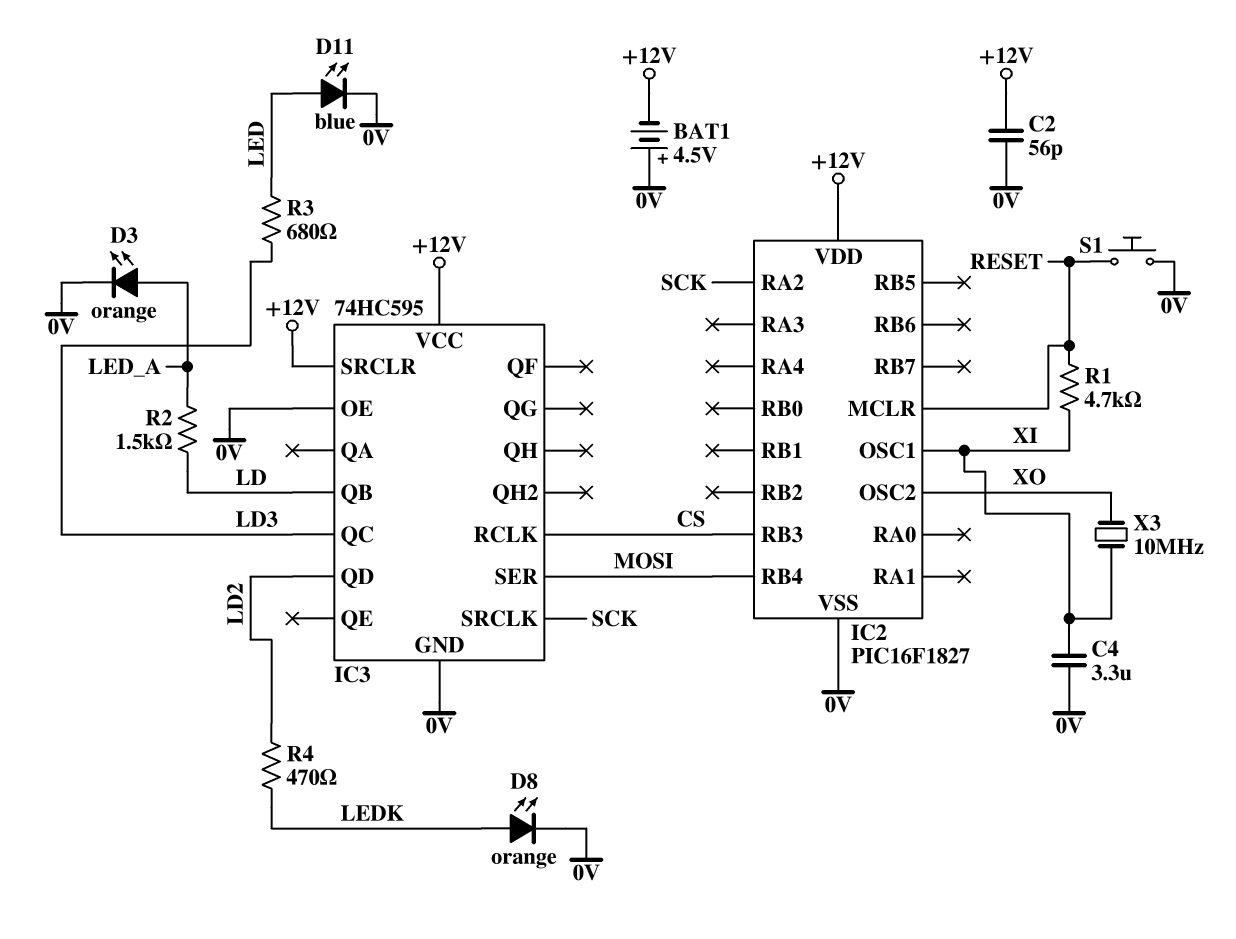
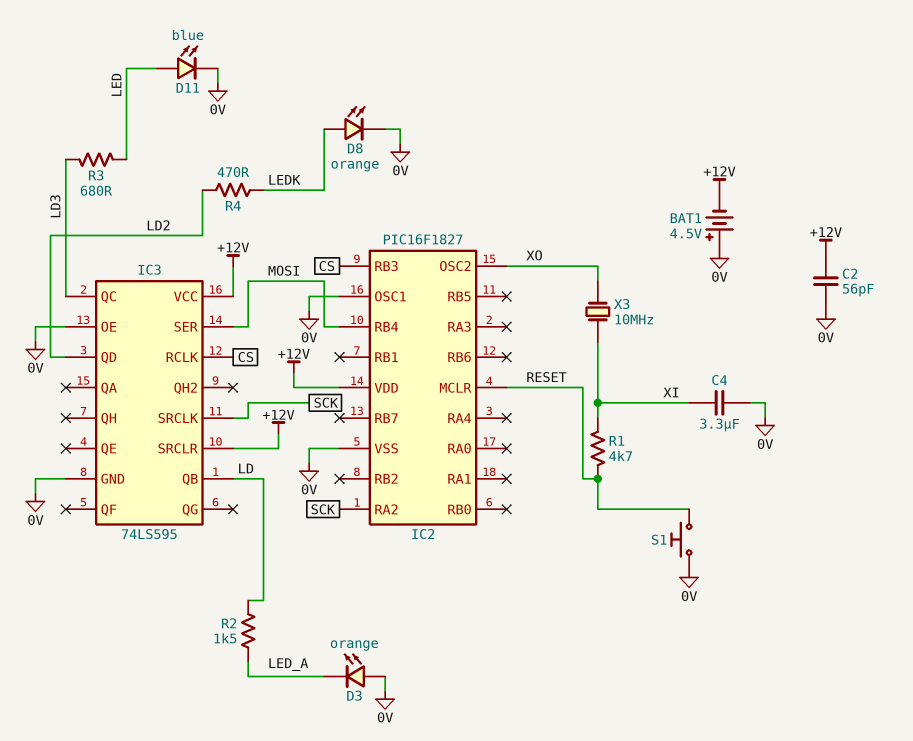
D3: LED orange (A LED_A, K 0V) -> LED orange (A 0V, K LED_A)
IC2 pin OSC1: XI -> 0V
IC3: 74HC595 -> 74LS595

